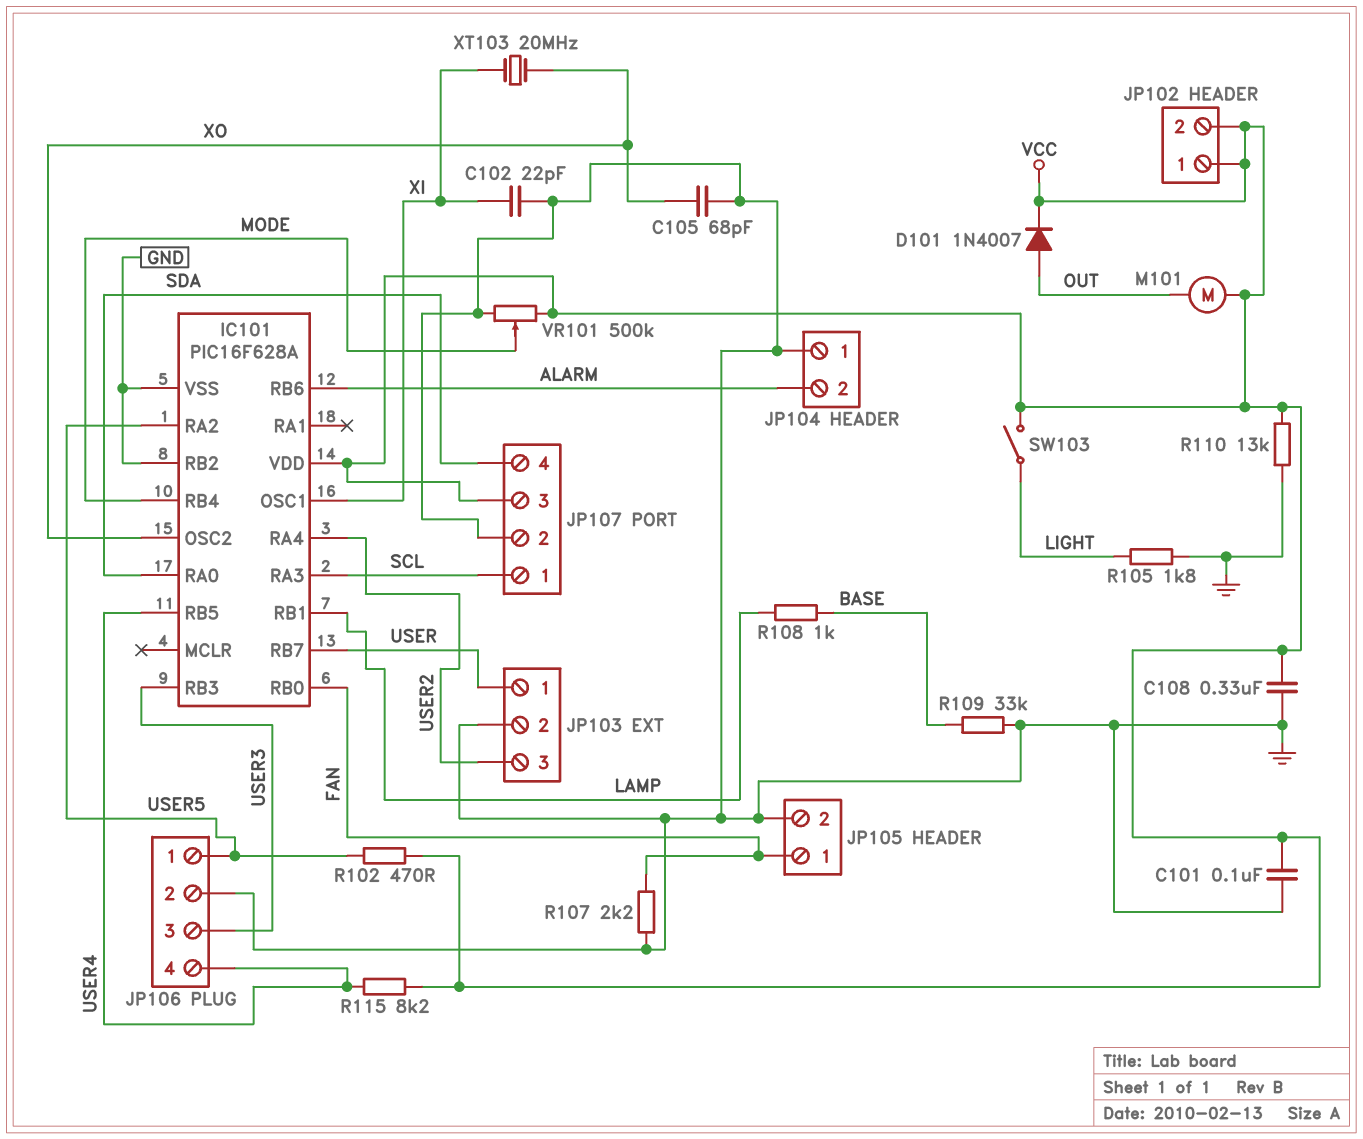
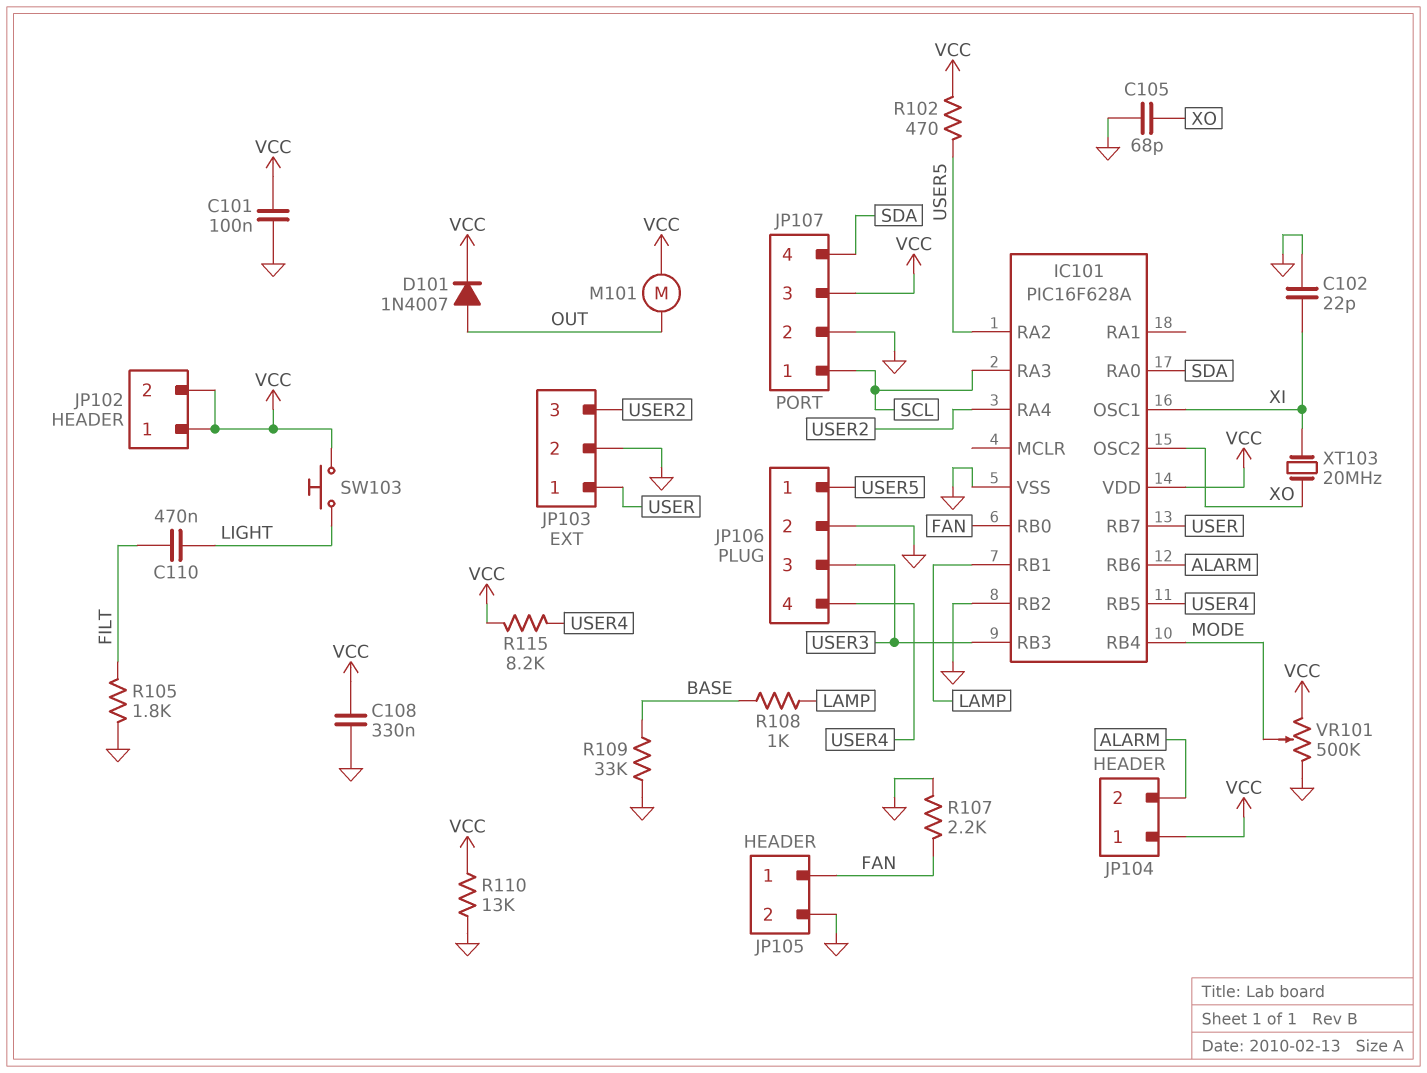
C110: none -> 470nF (FILT, LIGHT)
JP104 pin 1: GND -> VCC
R105: 1.8k (GND, LIGHT) -> 1.8k (FILT, GND)
SW103: switch (LIGHT, VCC) -> button (LIGHT, VCC)

